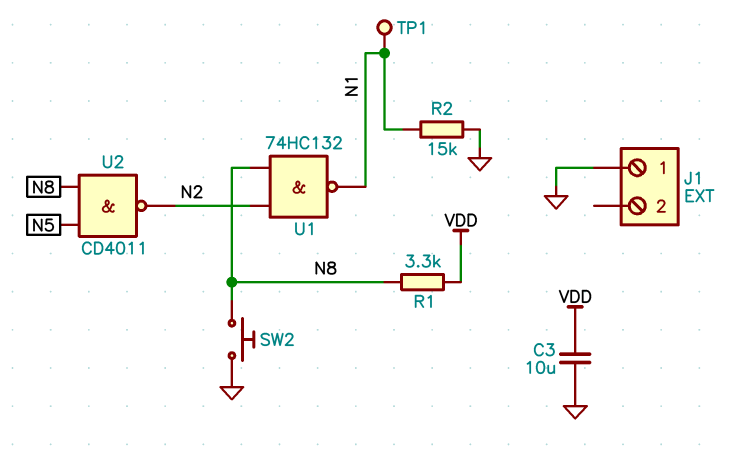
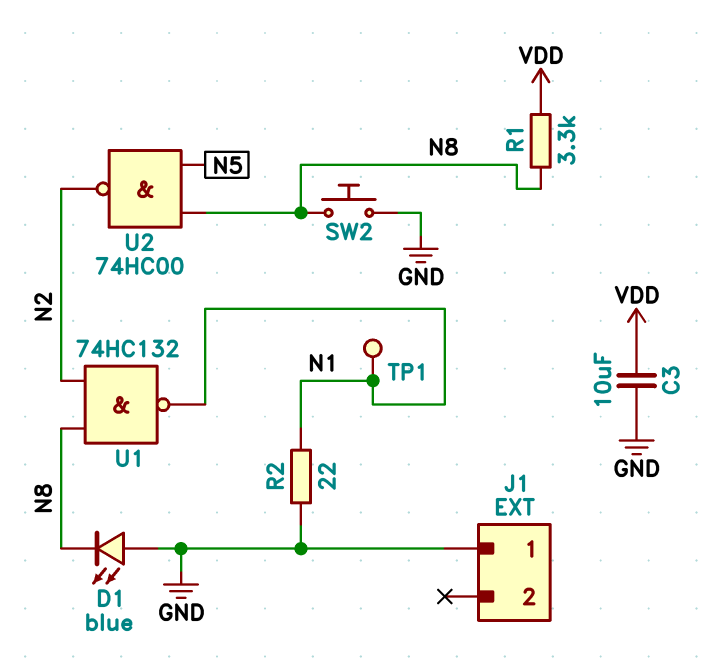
D1: none -> LED blue (A GND, K N8)
R2: 15k (GND, N1) -> 22 (GND, N1)
U2: NAND CD4011 (in N5, in N8, out N2) -> NAND 74HC00 (in N5, in N8, out N2)

